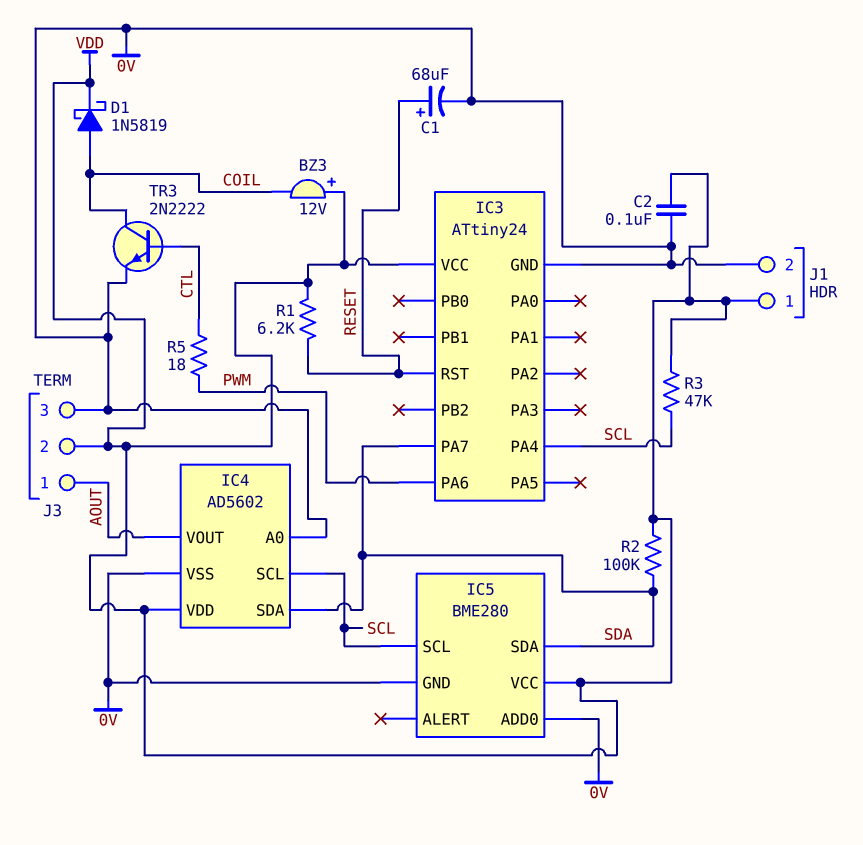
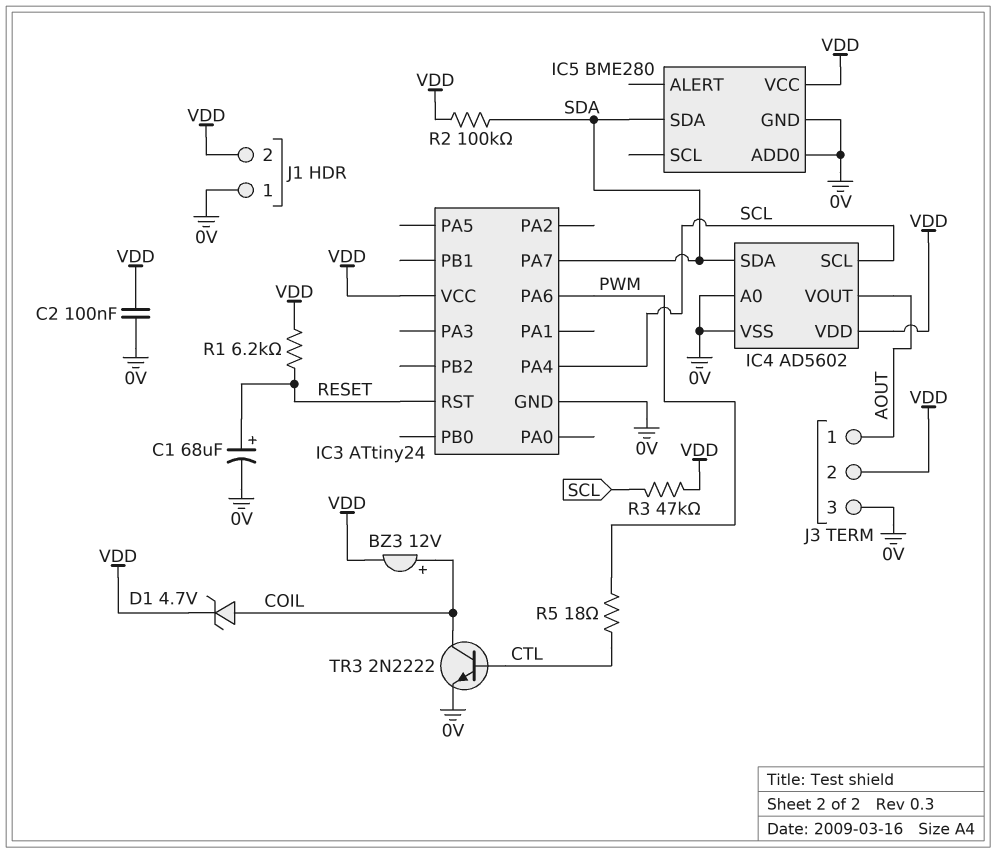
BZ3: buzzer 12V (plus VDD, minus COIL) -> buzzer 12V (plus COIL, minus VDD)
D1: schottky 1N5819 (A COIL, K VDD) -> zener 4.7V (A COIL, K VDD)
IC5 pin SCL: SCL -> none
J1 pin 1: VDD -> 0V
J1 pin 2: 0V -> VDD

